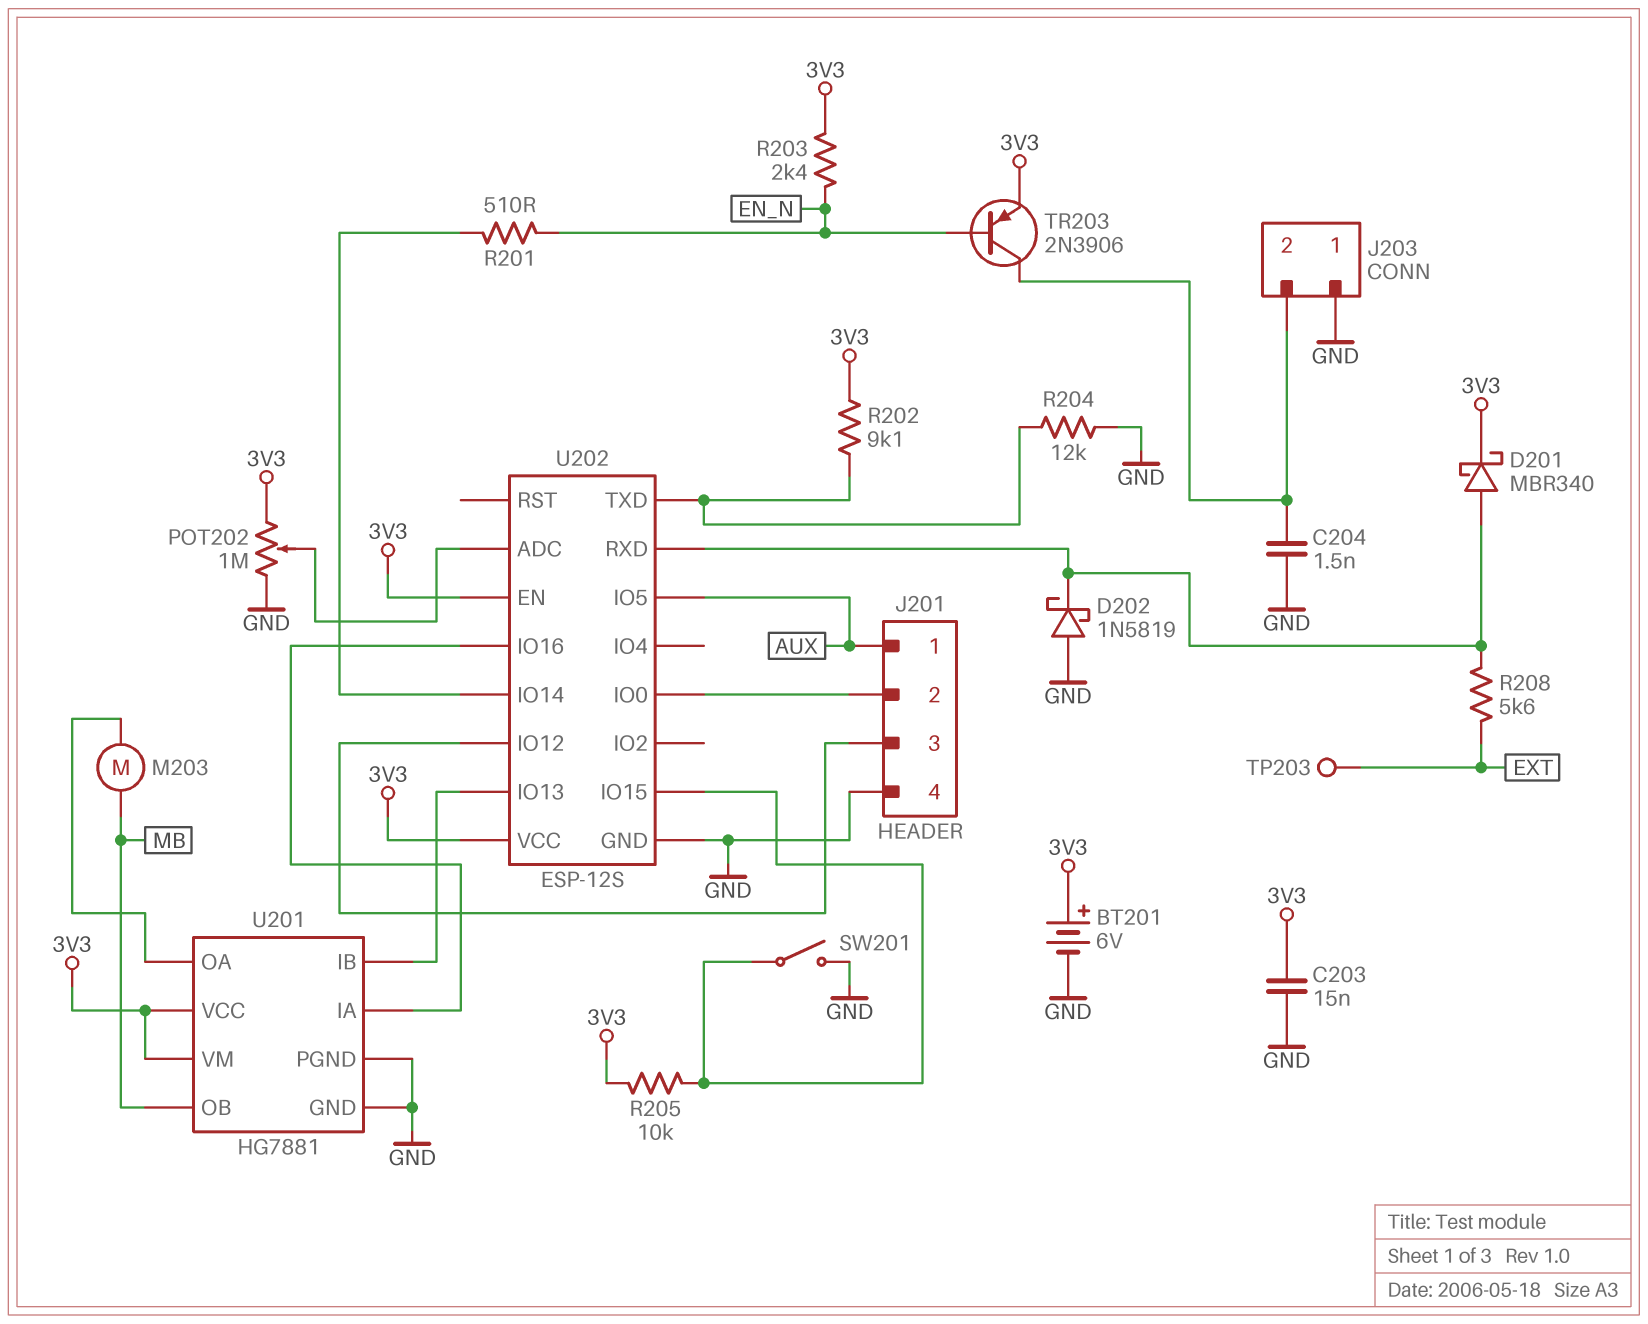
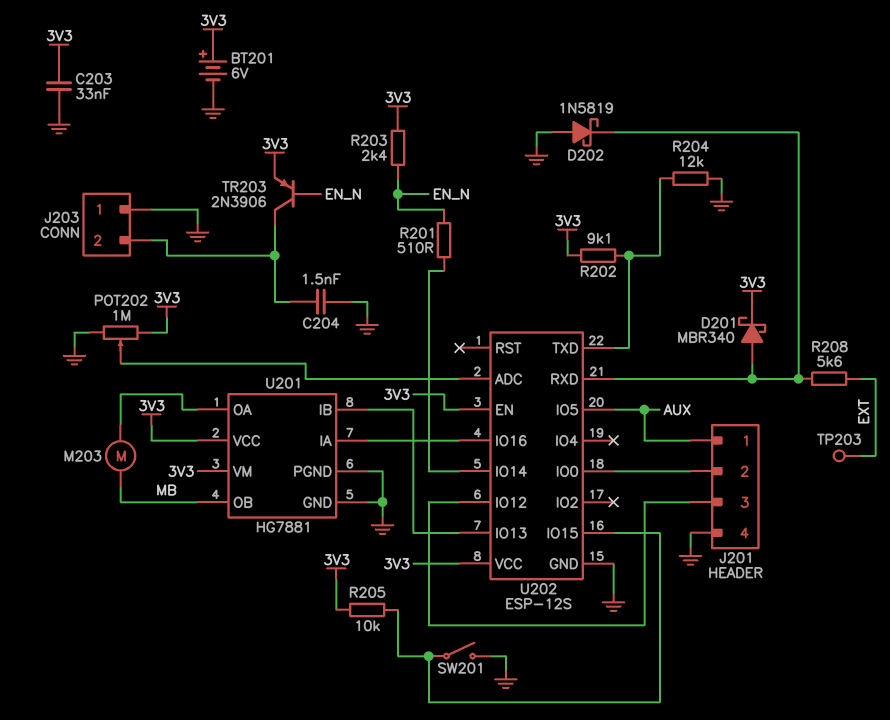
C203: 15nF (3V3, GND) -> 33nF (3V3, GND)

